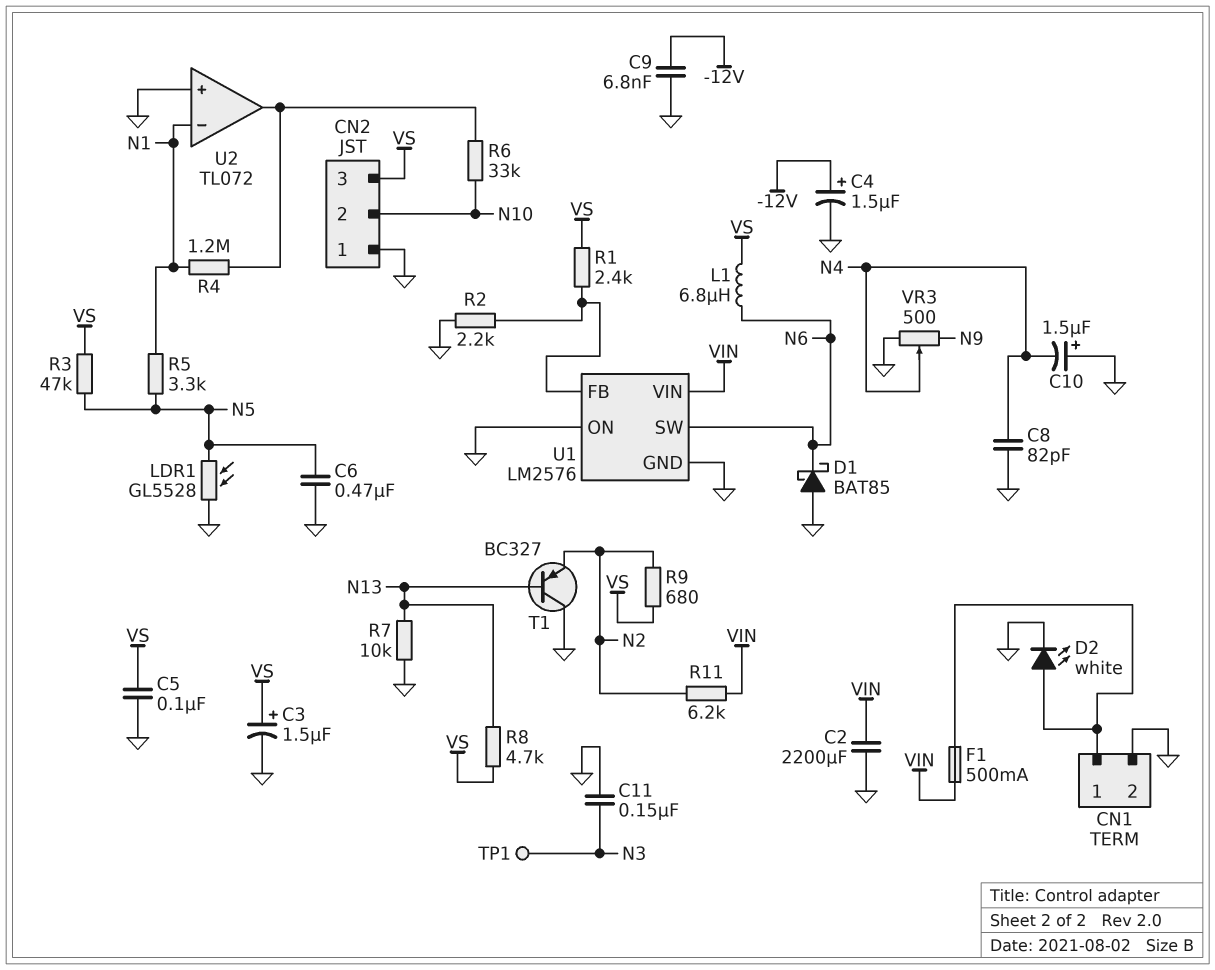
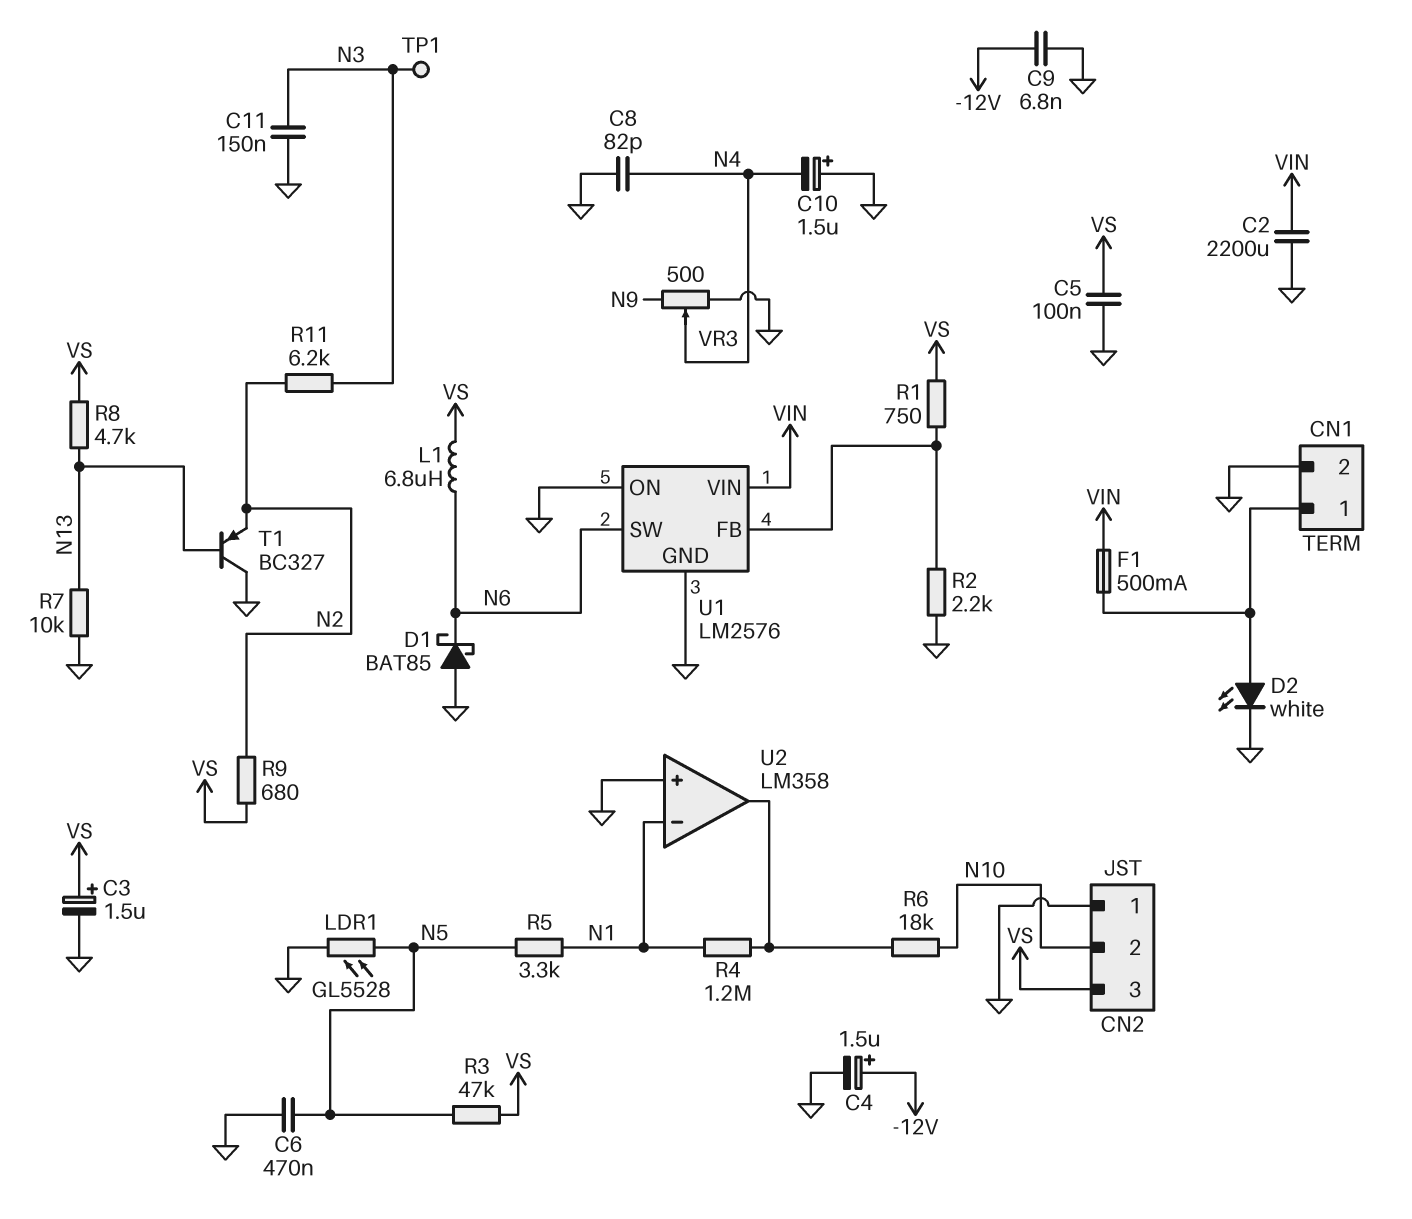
R1: 2.4k (U1/FB, VS) -> 750 (U1/FB, VS)
R6: 33k (N10, U2/out) -> 18k (N10, U2/out)
R11: 6.2k (N2, VIN) -> 6.2k (N2, N3)
U2: TL072 -> LM358

